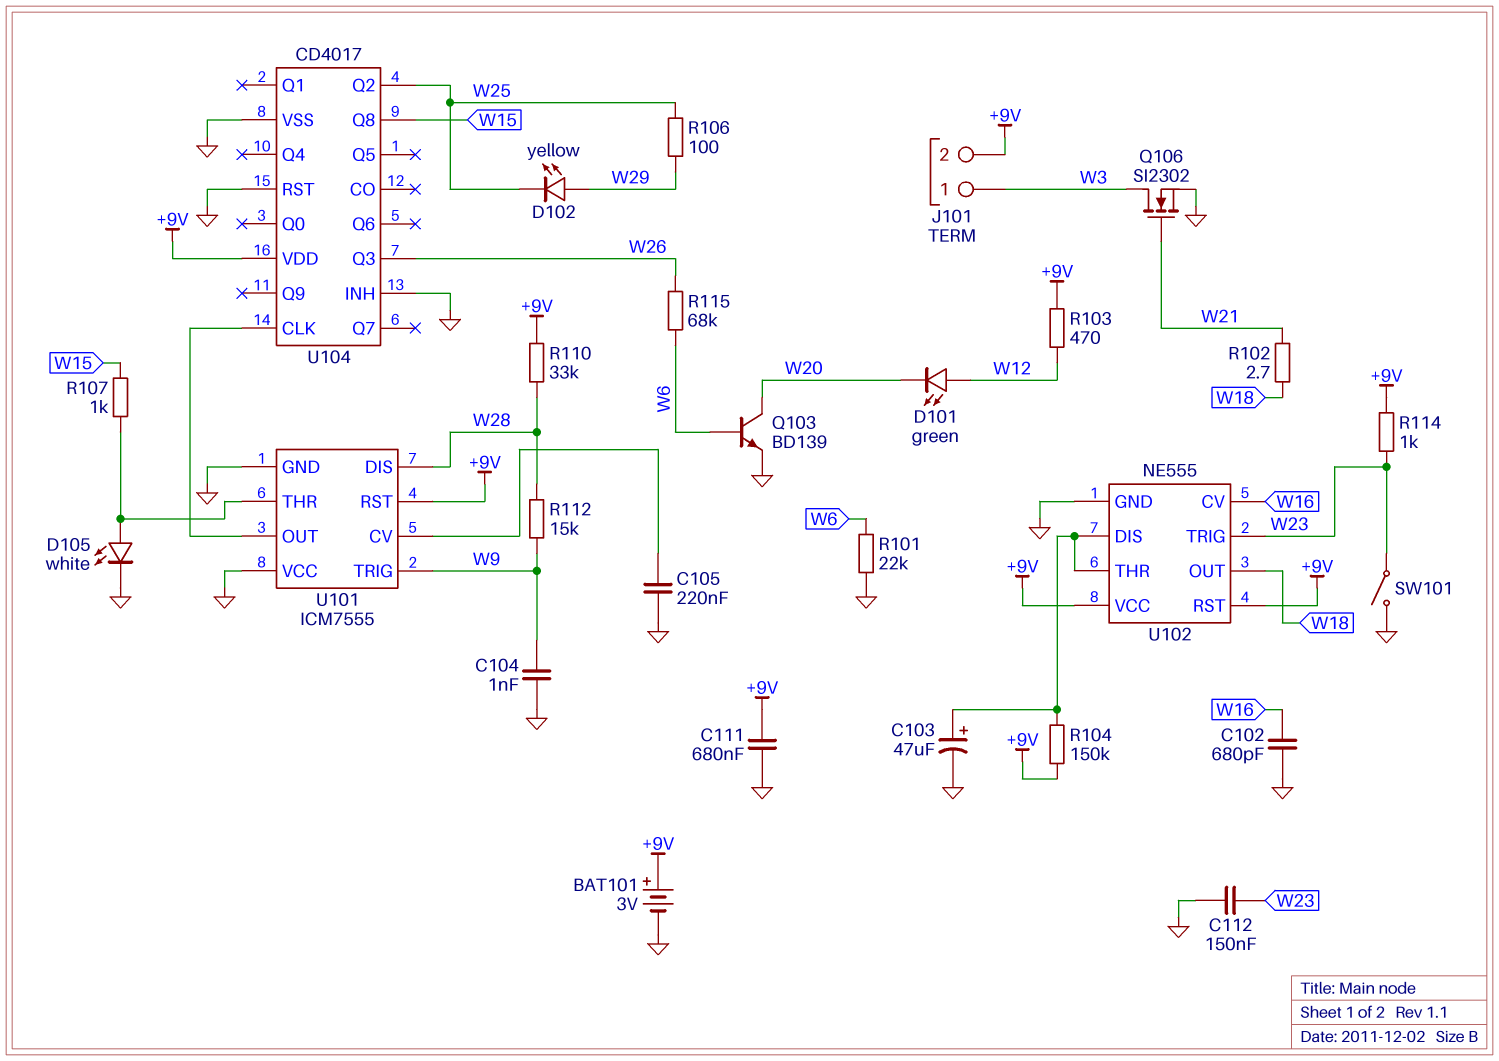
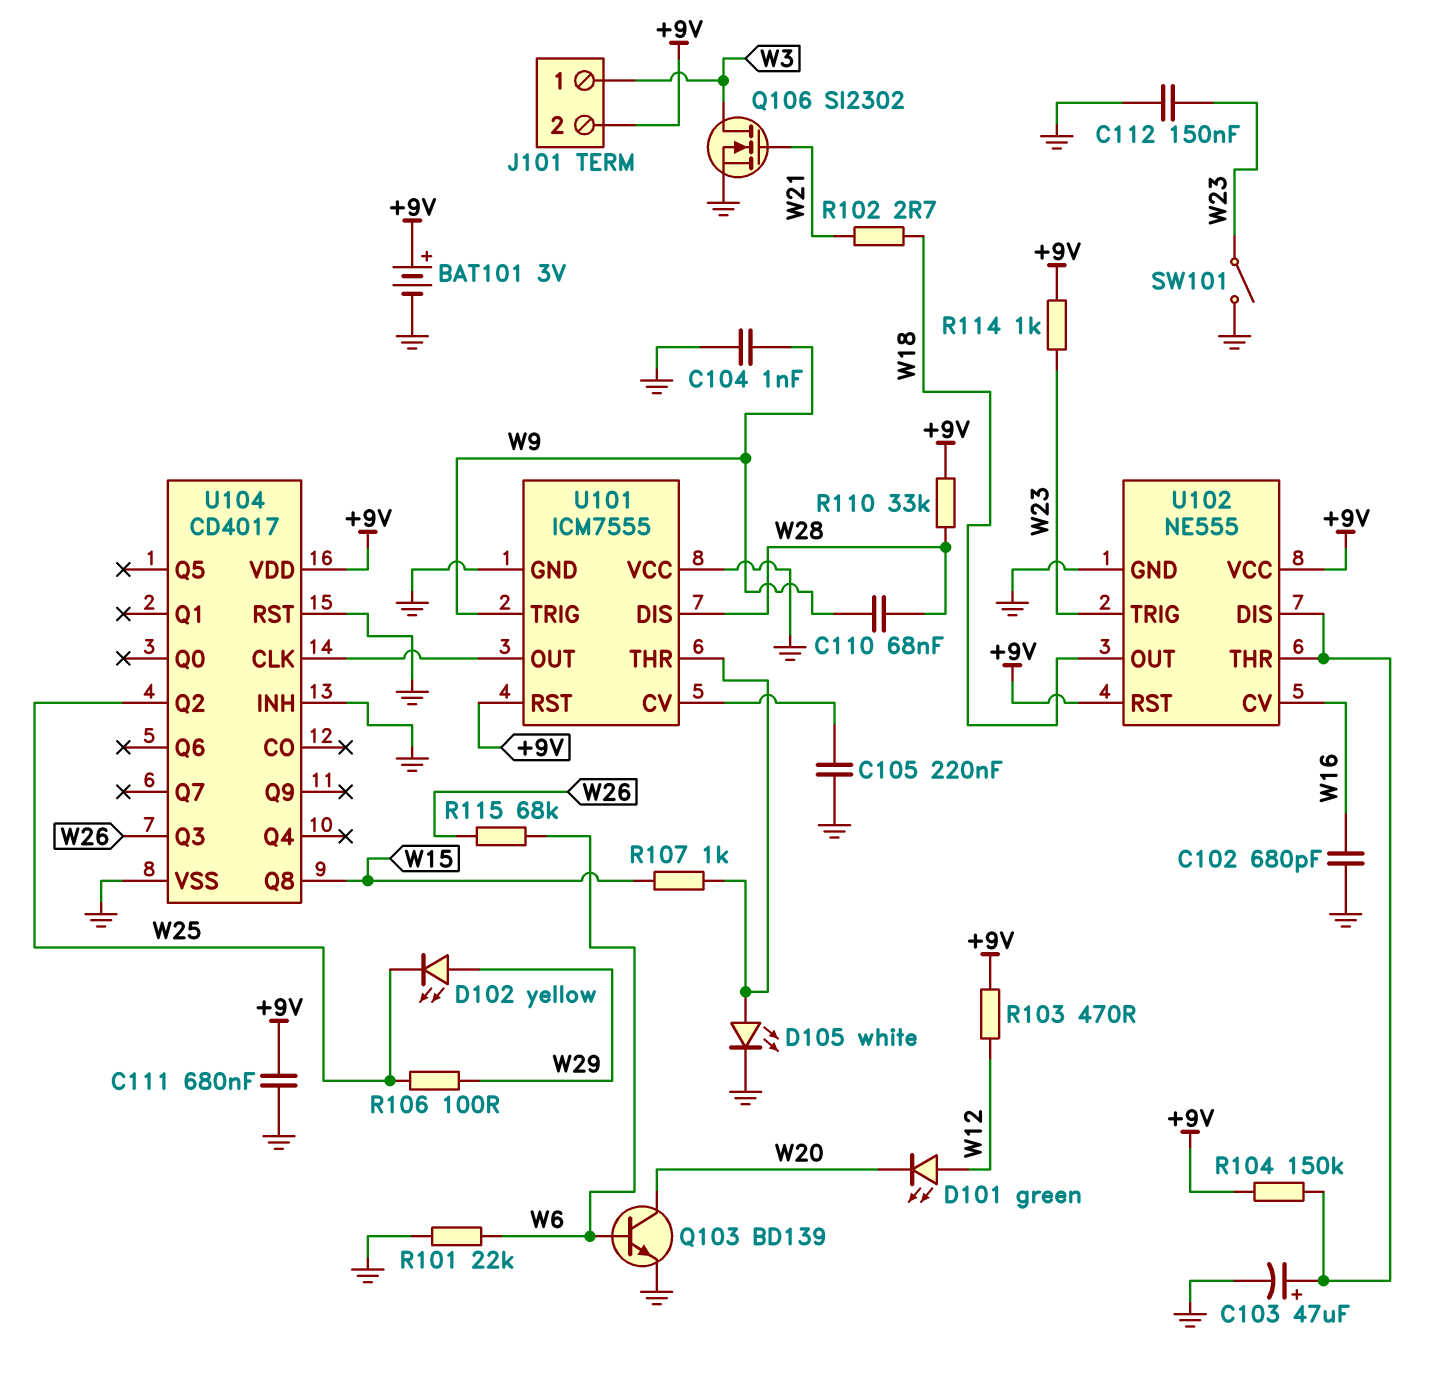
C110: none -> 68nF (W9, W28)
R112: 15k (W9, W28) -> none

